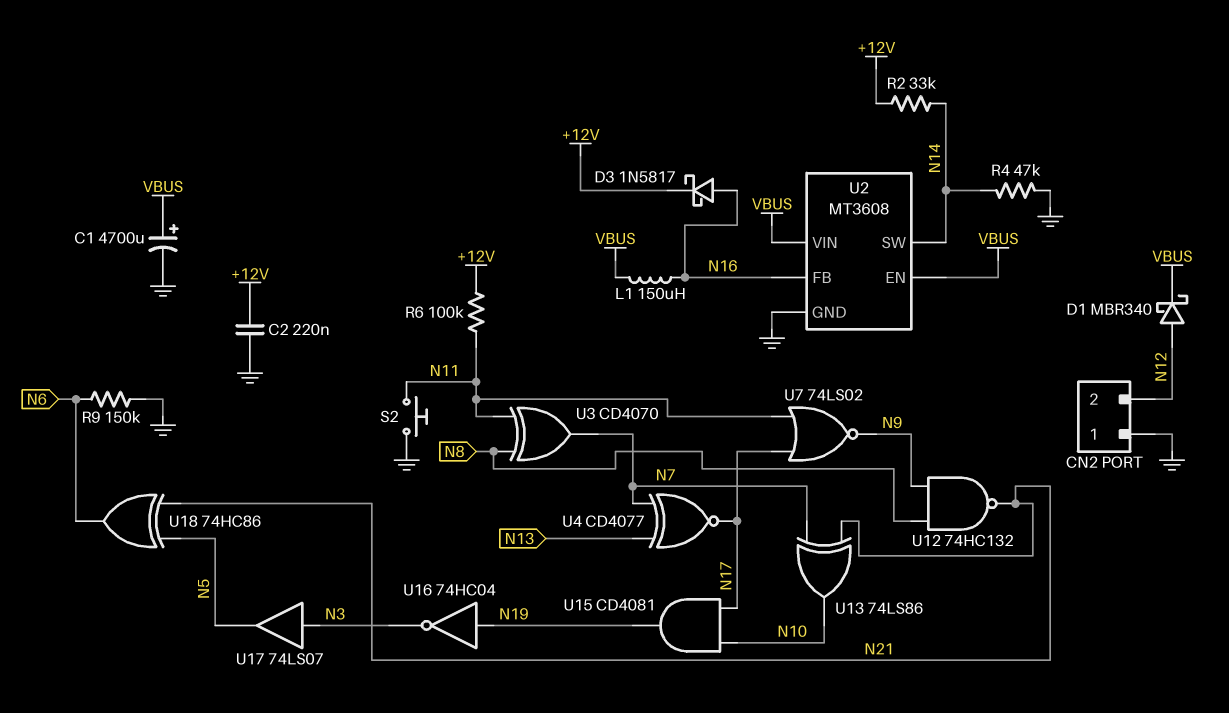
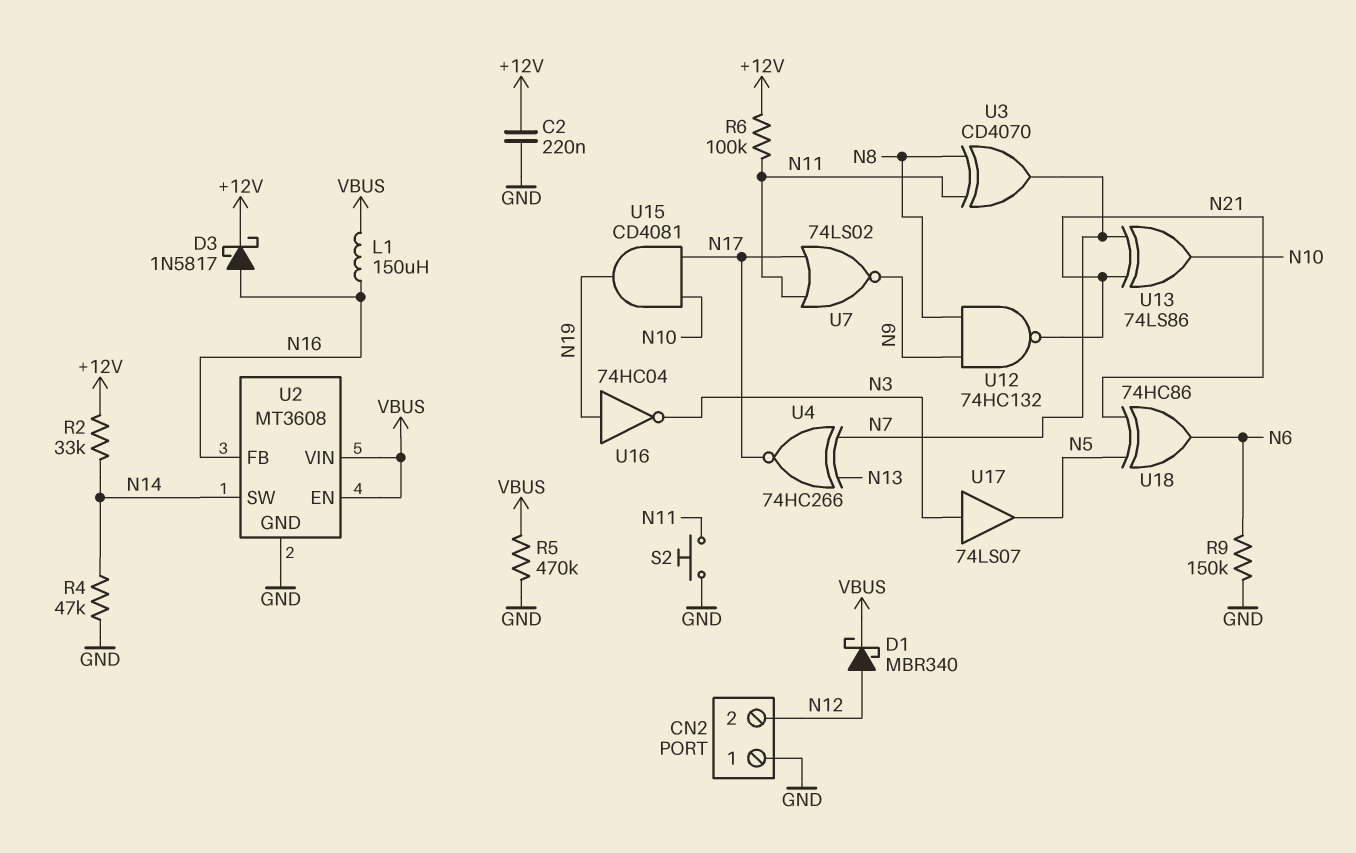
C1: 4700uF (plus VBUS, minus GND) -> none
R5: none -> 470k (GND, VBUS)
U4: XNOR CD4077 (in N7, in N13, out N17) -> XNOR 74HC266 (in N7, in N13, out N17)

